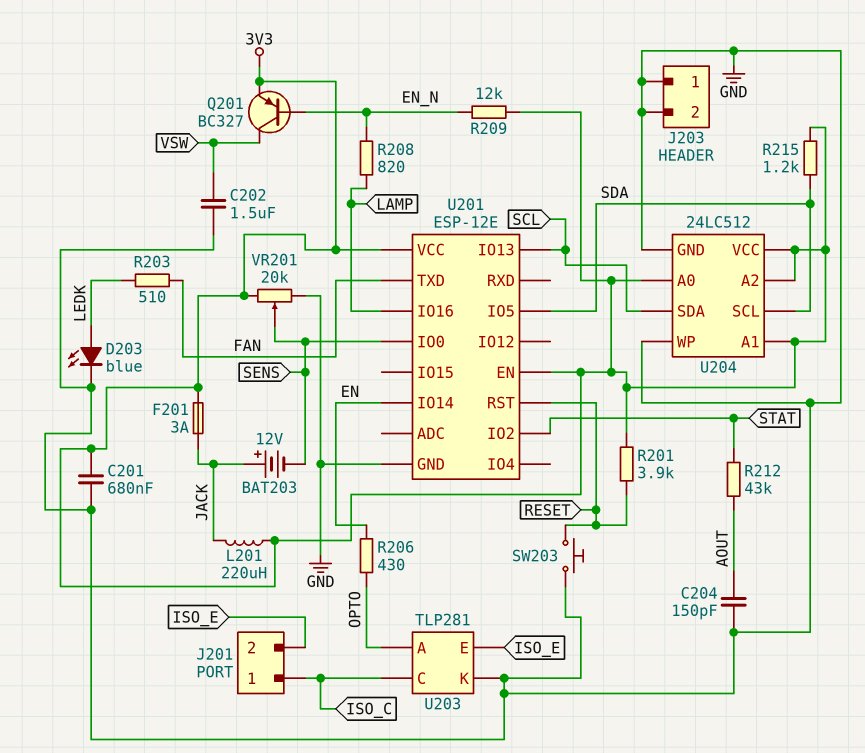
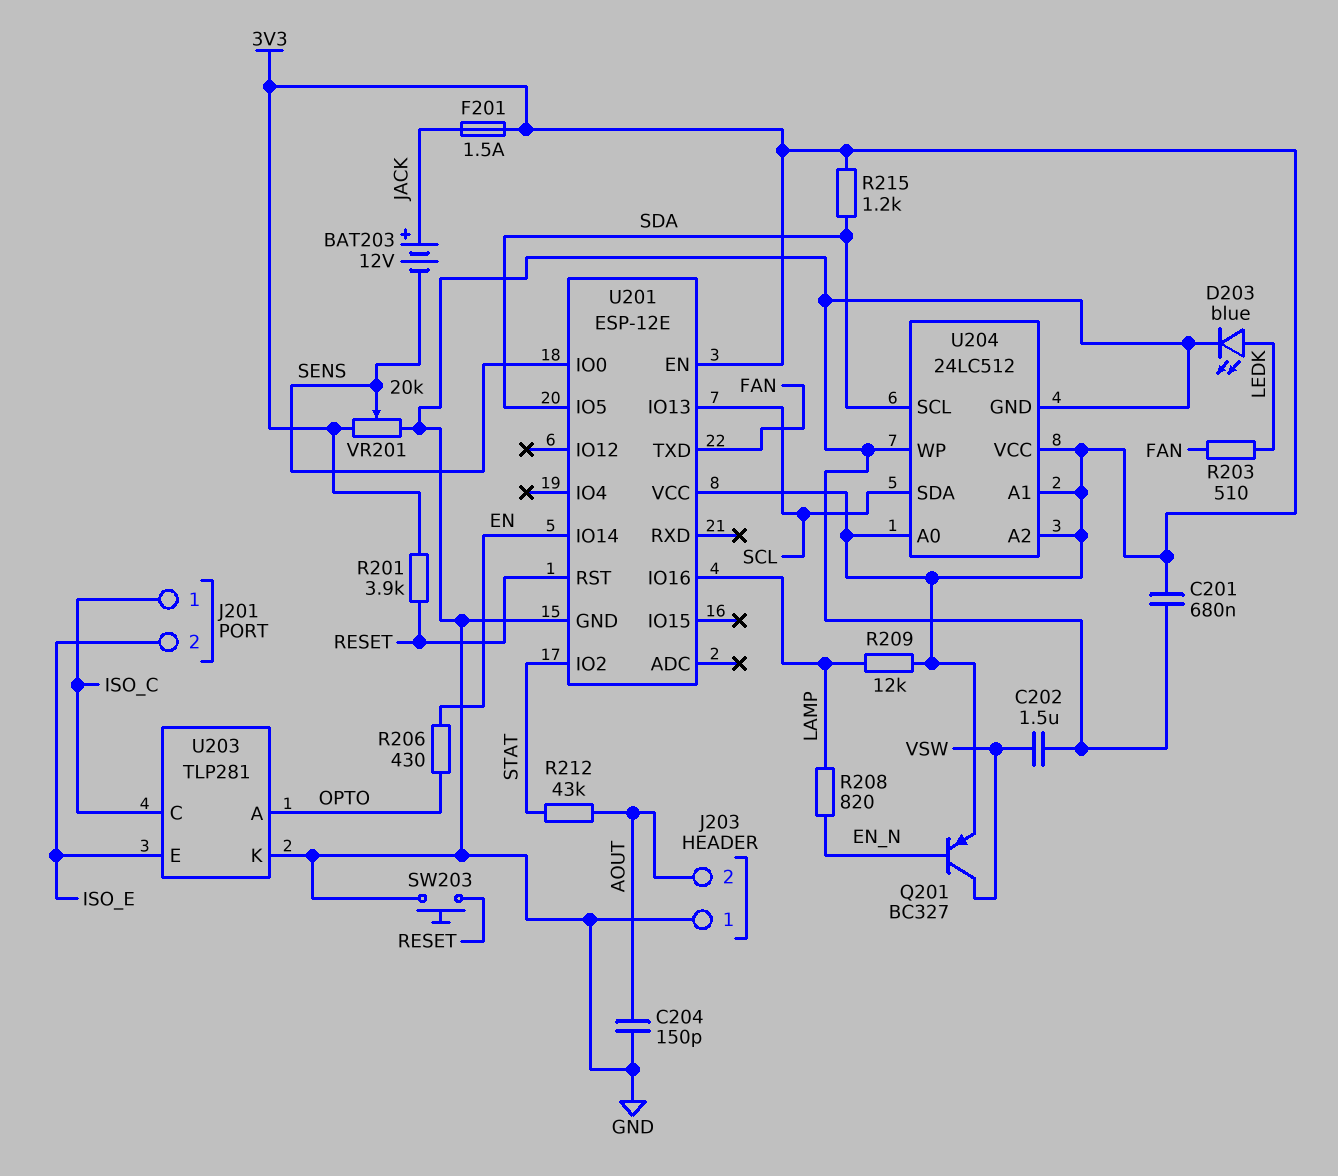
F201: 3A (3V3, JACK) -> 1.5A (3V3, JACK)
J203 pin 2: GND -> AOUT
L201: 220uH (3V3, JACK) -> none
R209: 12k (3V3, EN_N) -> 12k (3V3, LAMP)

